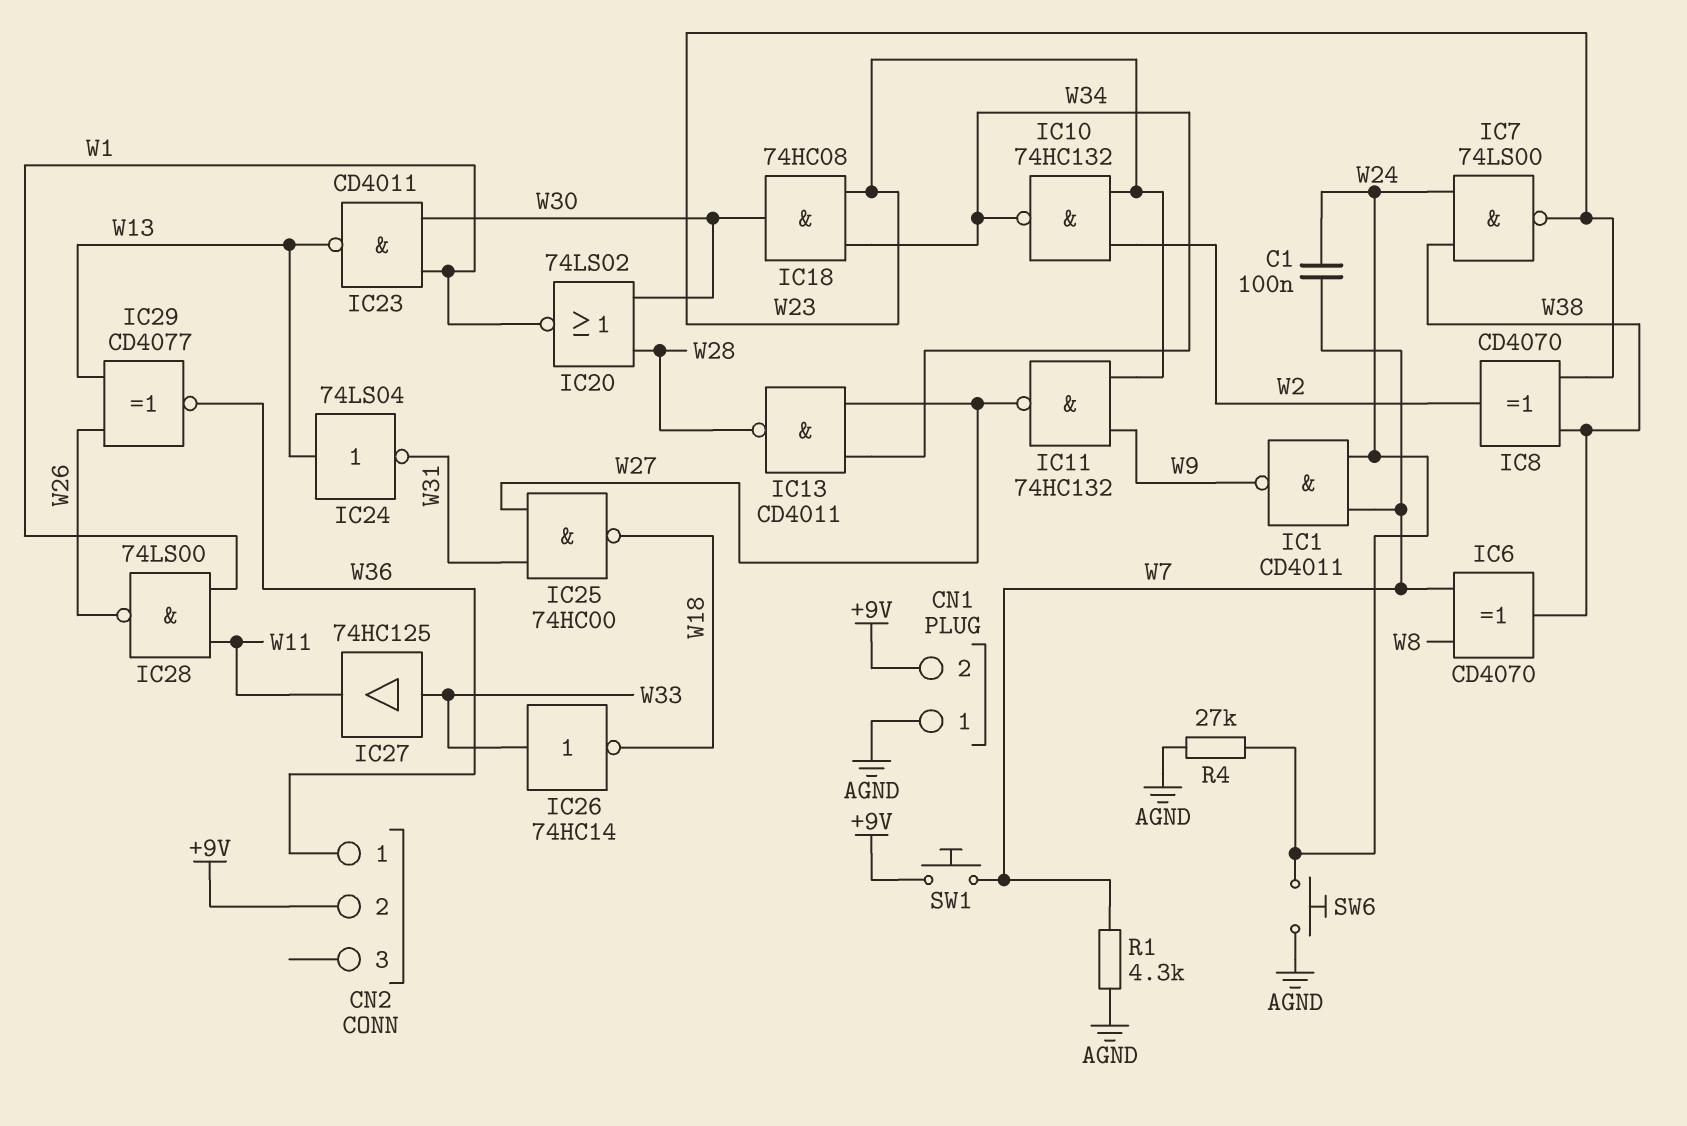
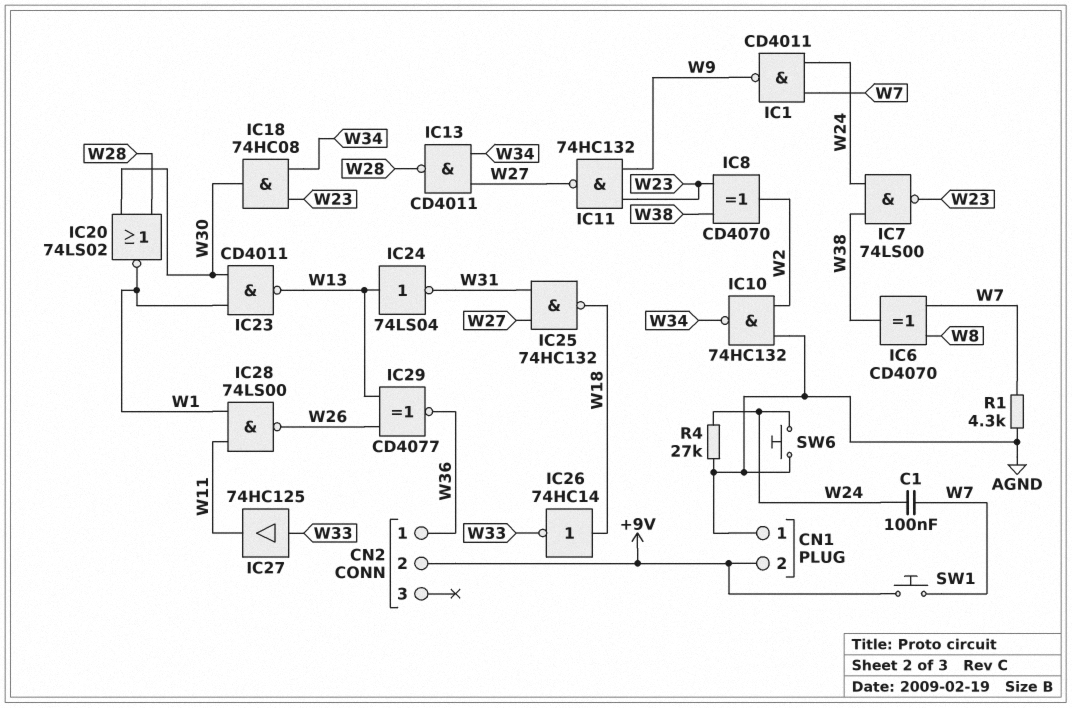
IC10: NAND 74HC132 (in W2, in W23, out W34) -> NAND 74HC132 (in AGND, in W2, out W34)
IC25: NAND 74HC00 (in W27, in W31, out W18) -> NAND 74HC132 (in W27, in W31, out W18)
IC26: NOT 74HC14 (in W33, out W18) -> NOT 74HC14 (in W18, out W33)

